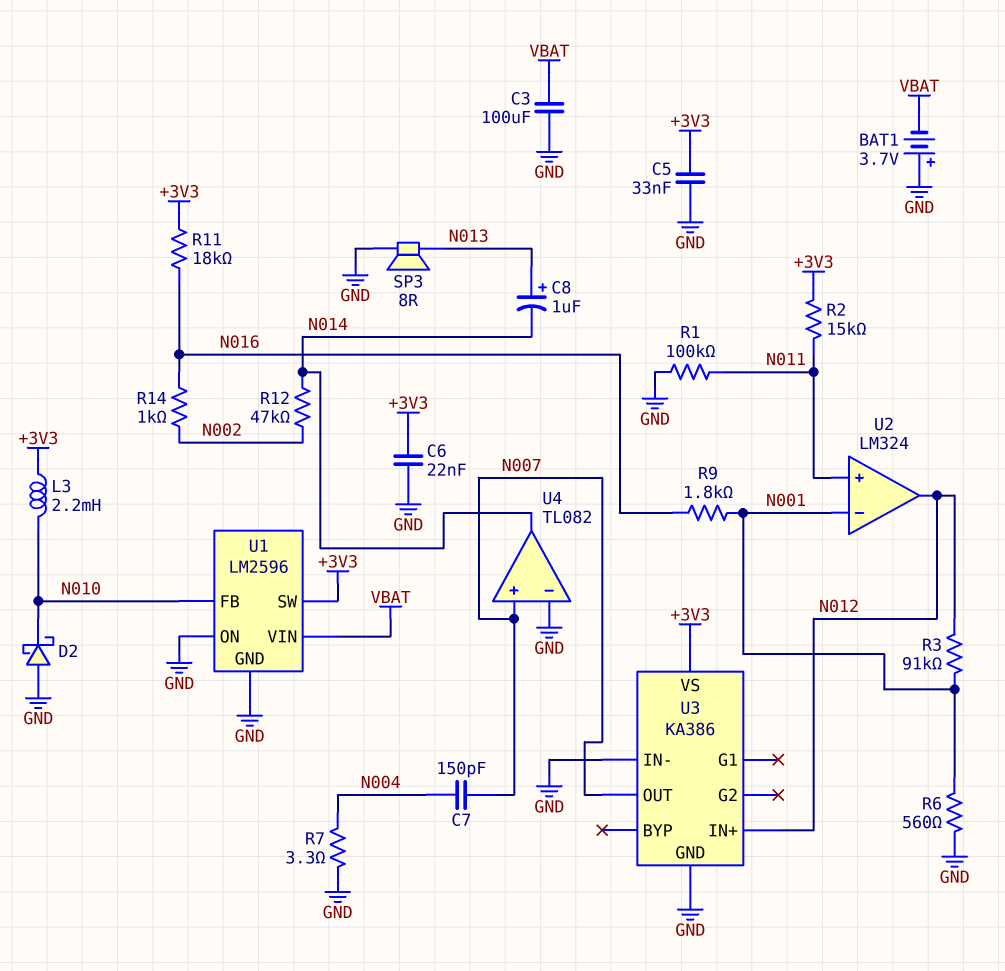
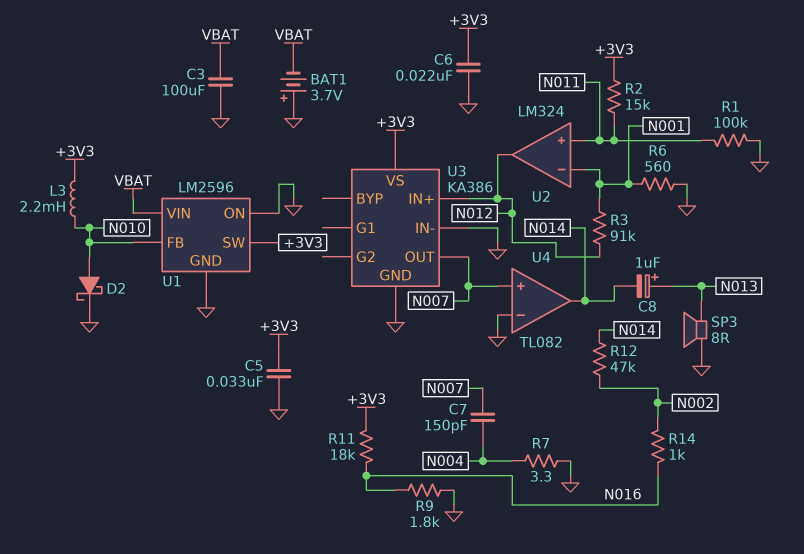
D2: schottky (A GND, K N010) -> schottky (A N010, K GND)
R9: 1.8k (N001, N016) -> 1.8k (GND, N016)

